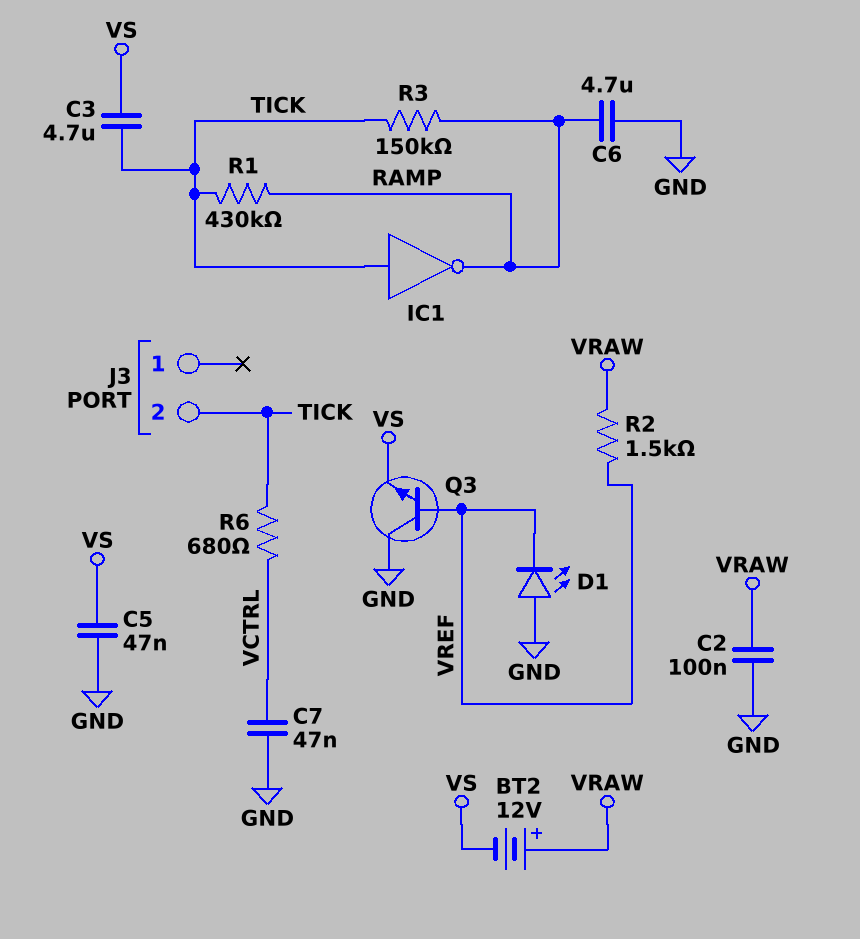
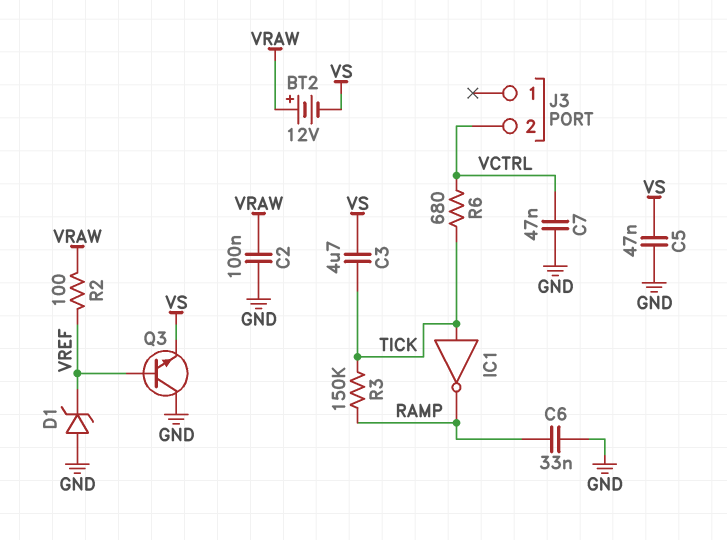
C6: 4.7uF (GND, RAMP) -> 33nF (GND, RAMP)
D1: LED (A GND, K VREF) -> zener (A GND, K VREF)
J3 pin 2: TICK -> VCTRL
R1: 430k (RAMP, TICK) -> none
R2: 1.5k (VRAW, VREF) -> 100 (VRAW, VREF)

